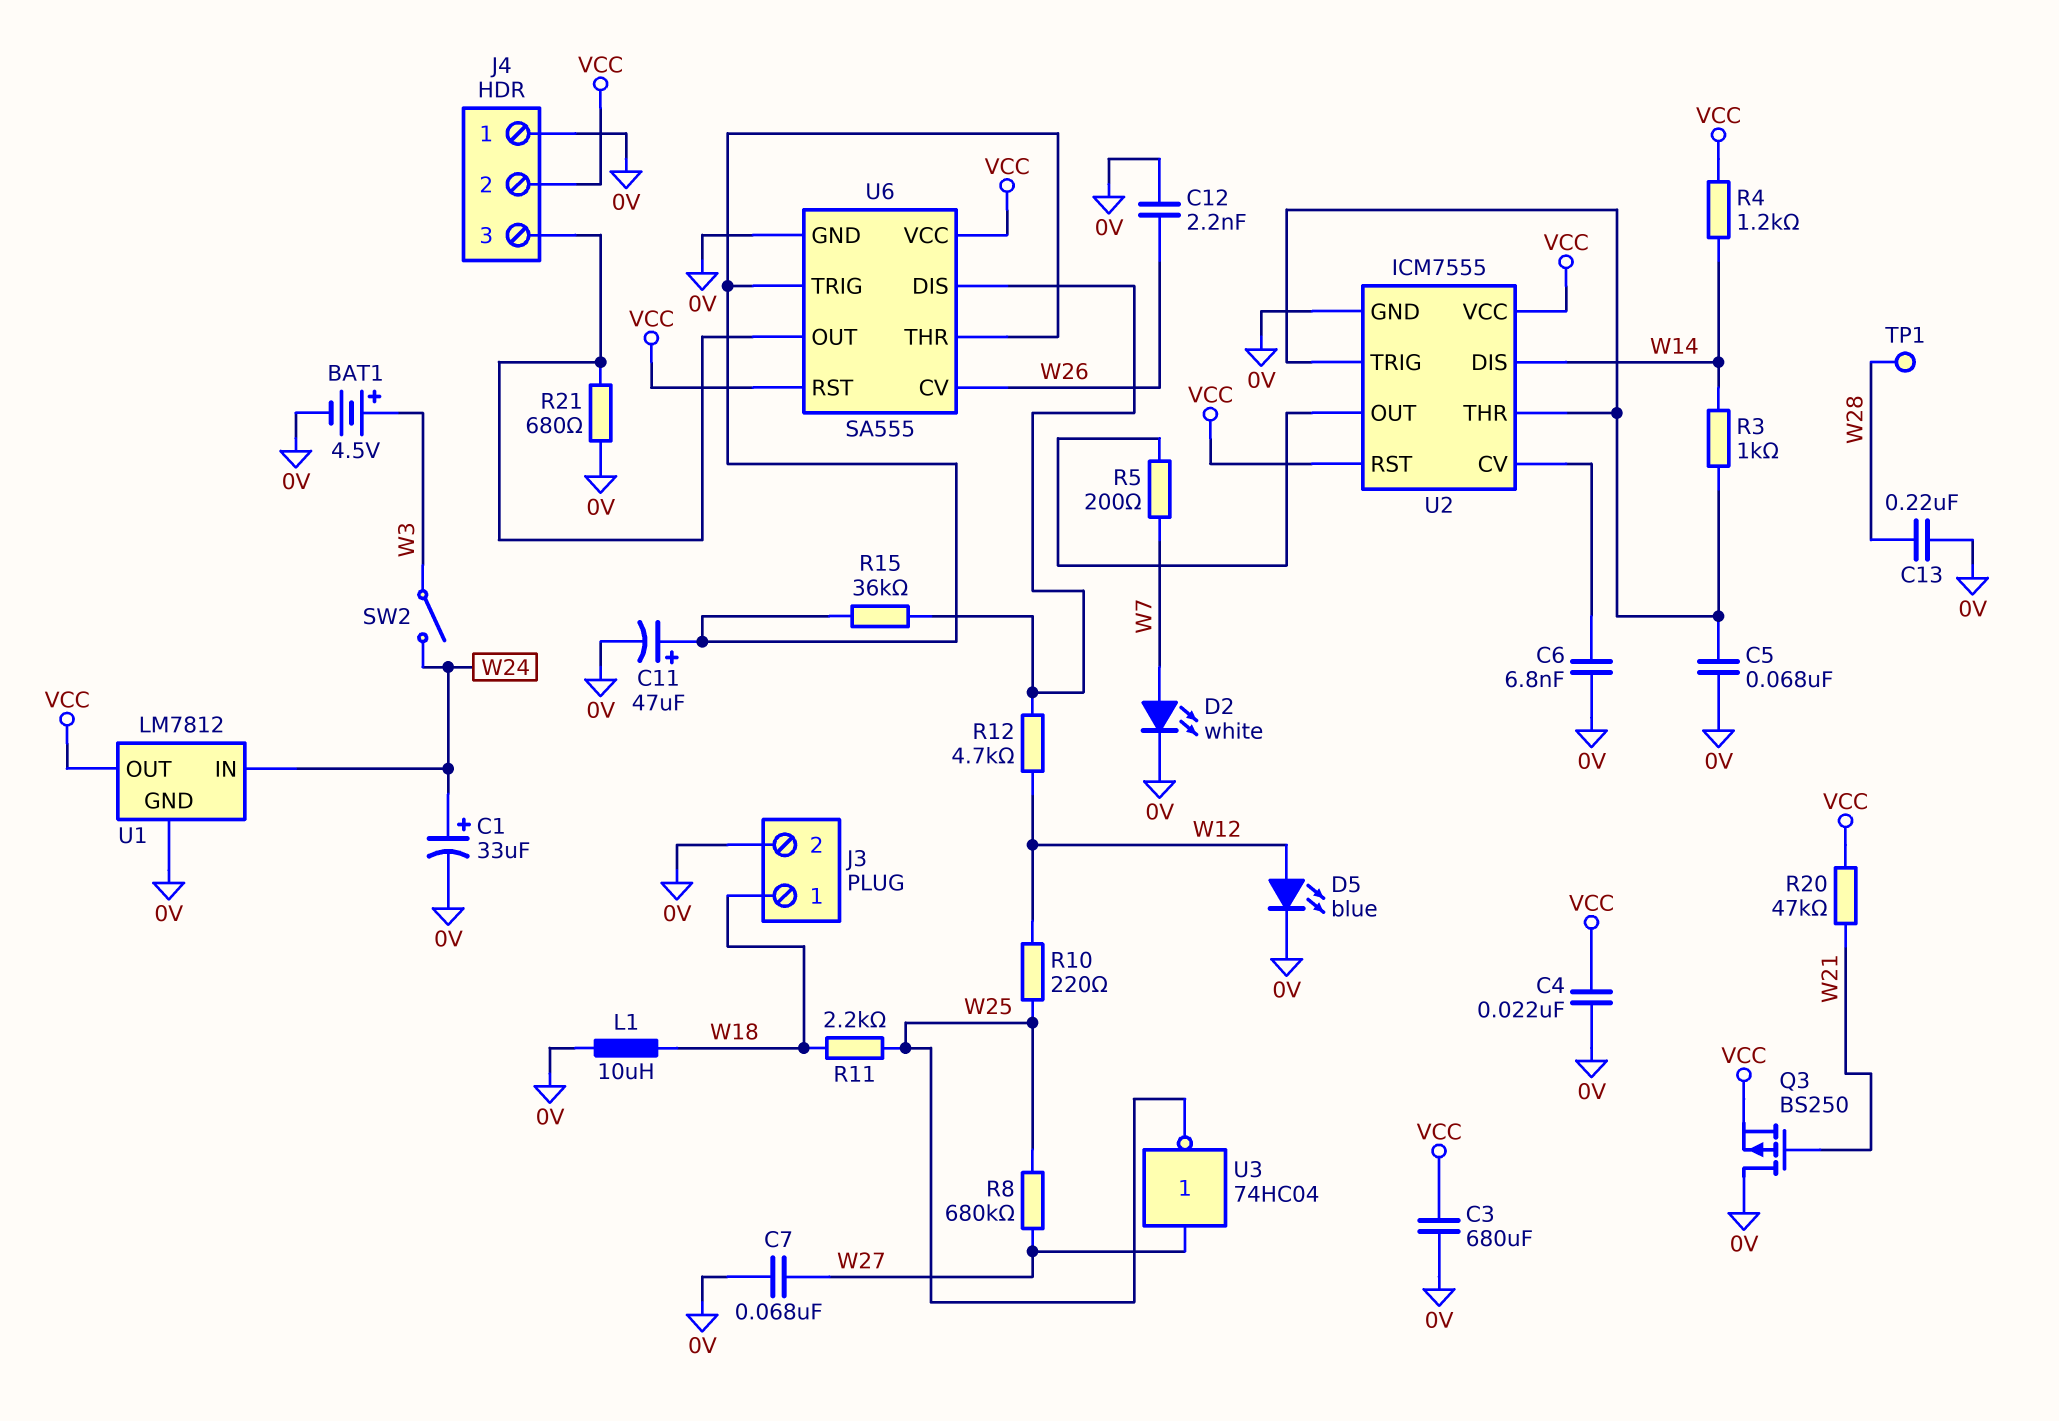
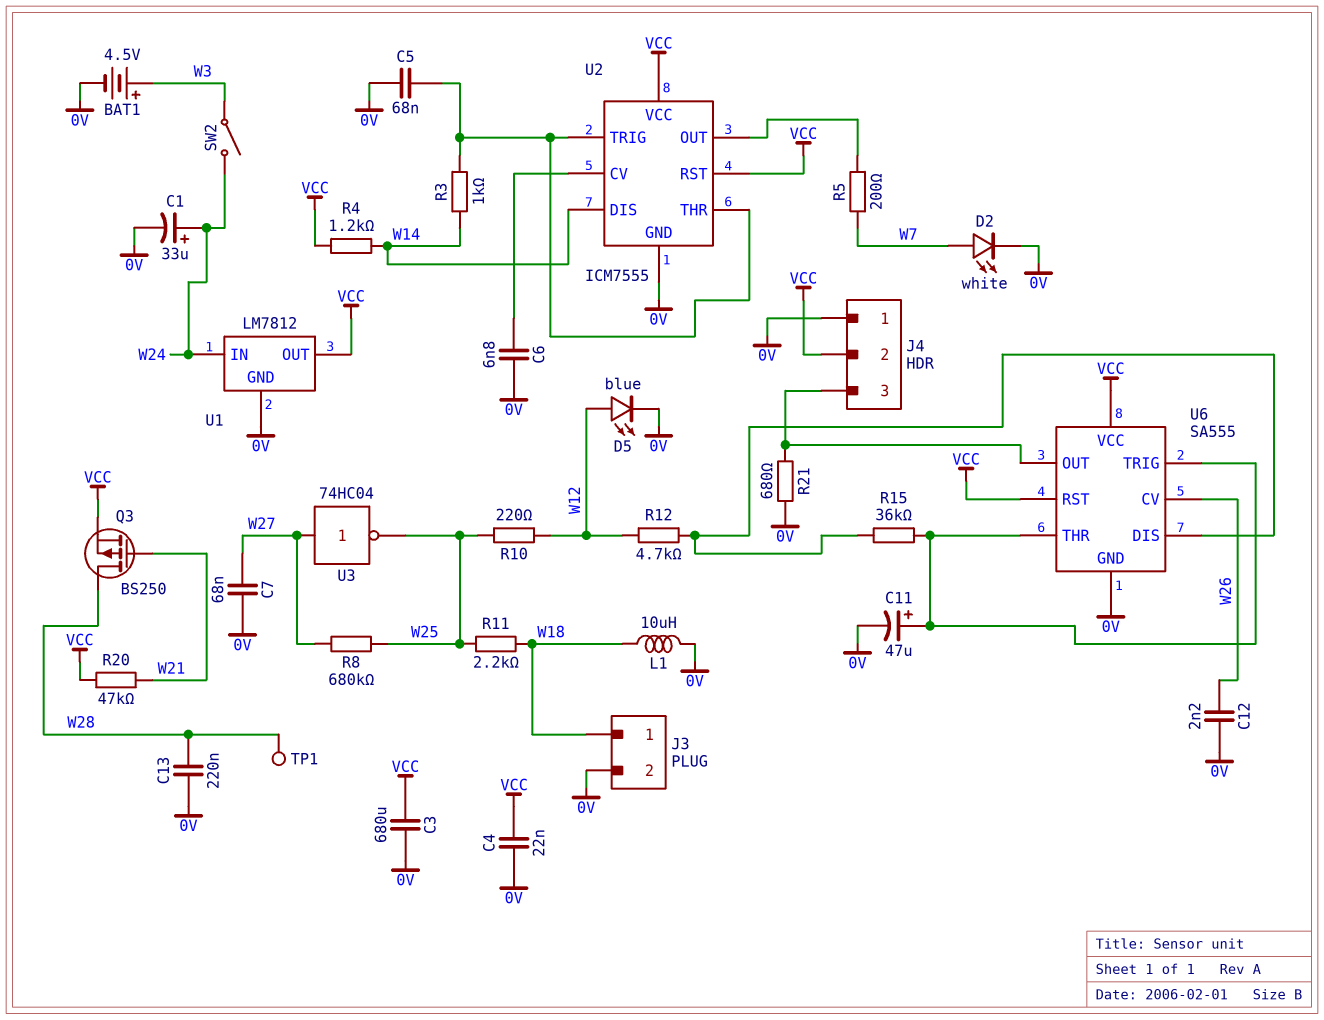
Q3: PMOS BS250 (G W21, D 0V, S VCC) -> PMOS BS250 (G W21, D W28, S VCC)

